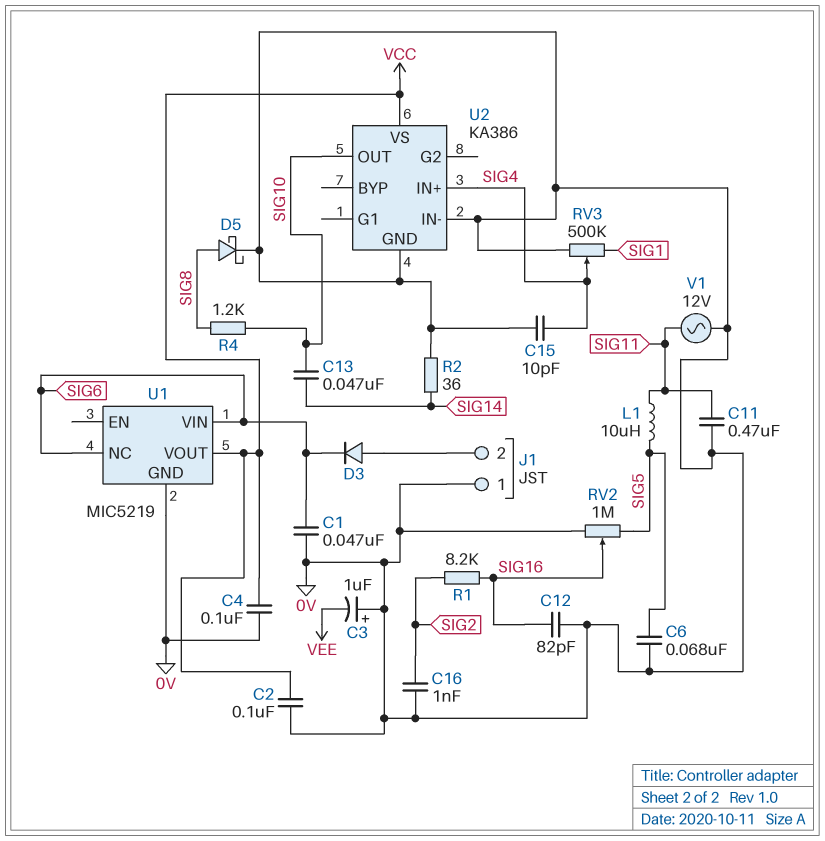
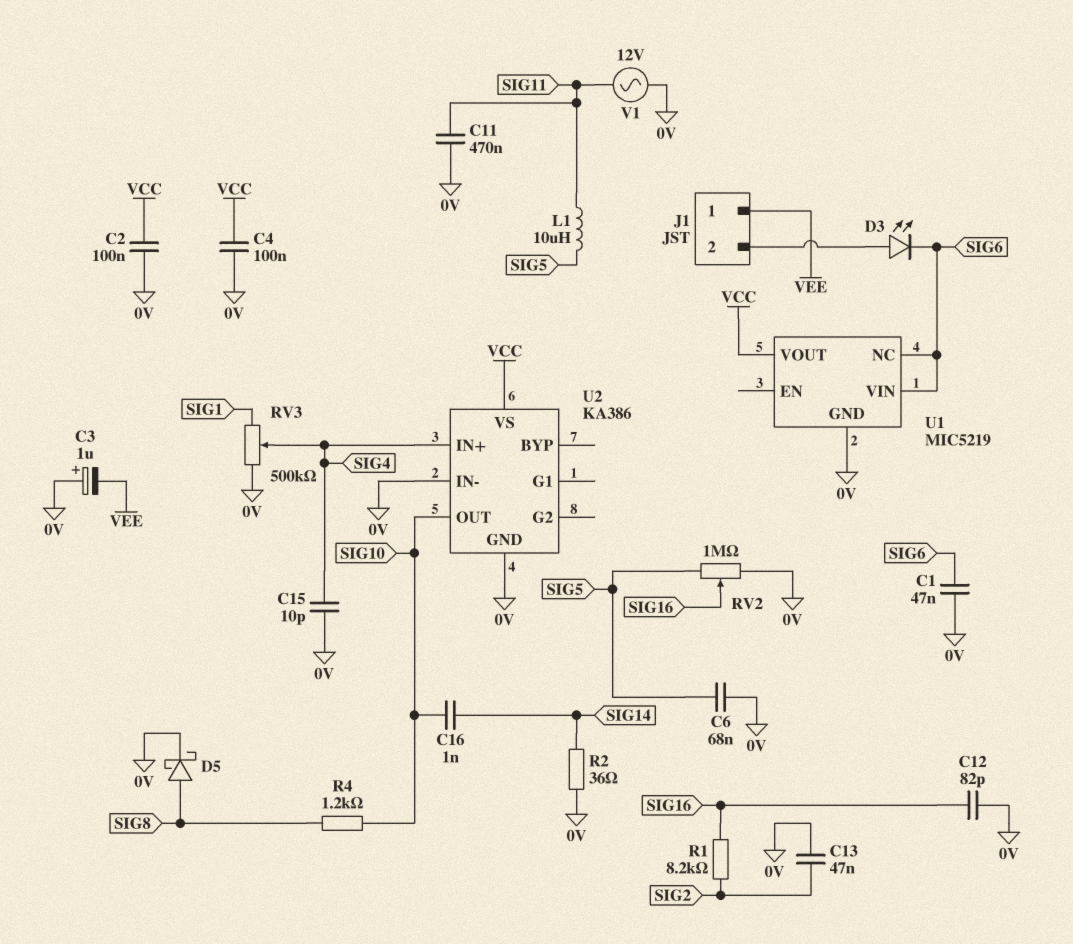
C13: 47nF (SIG10, SIG14) -> 47nF (0V, SIG2)
C16: 1nF (0V, SIG2) -> 1nF (SIG10, SIG14)
D3: diode (A J1/2, K SIG6) -> LED (A J1/2, K SIG6)
J1 pin 1: 0V -> VEE

